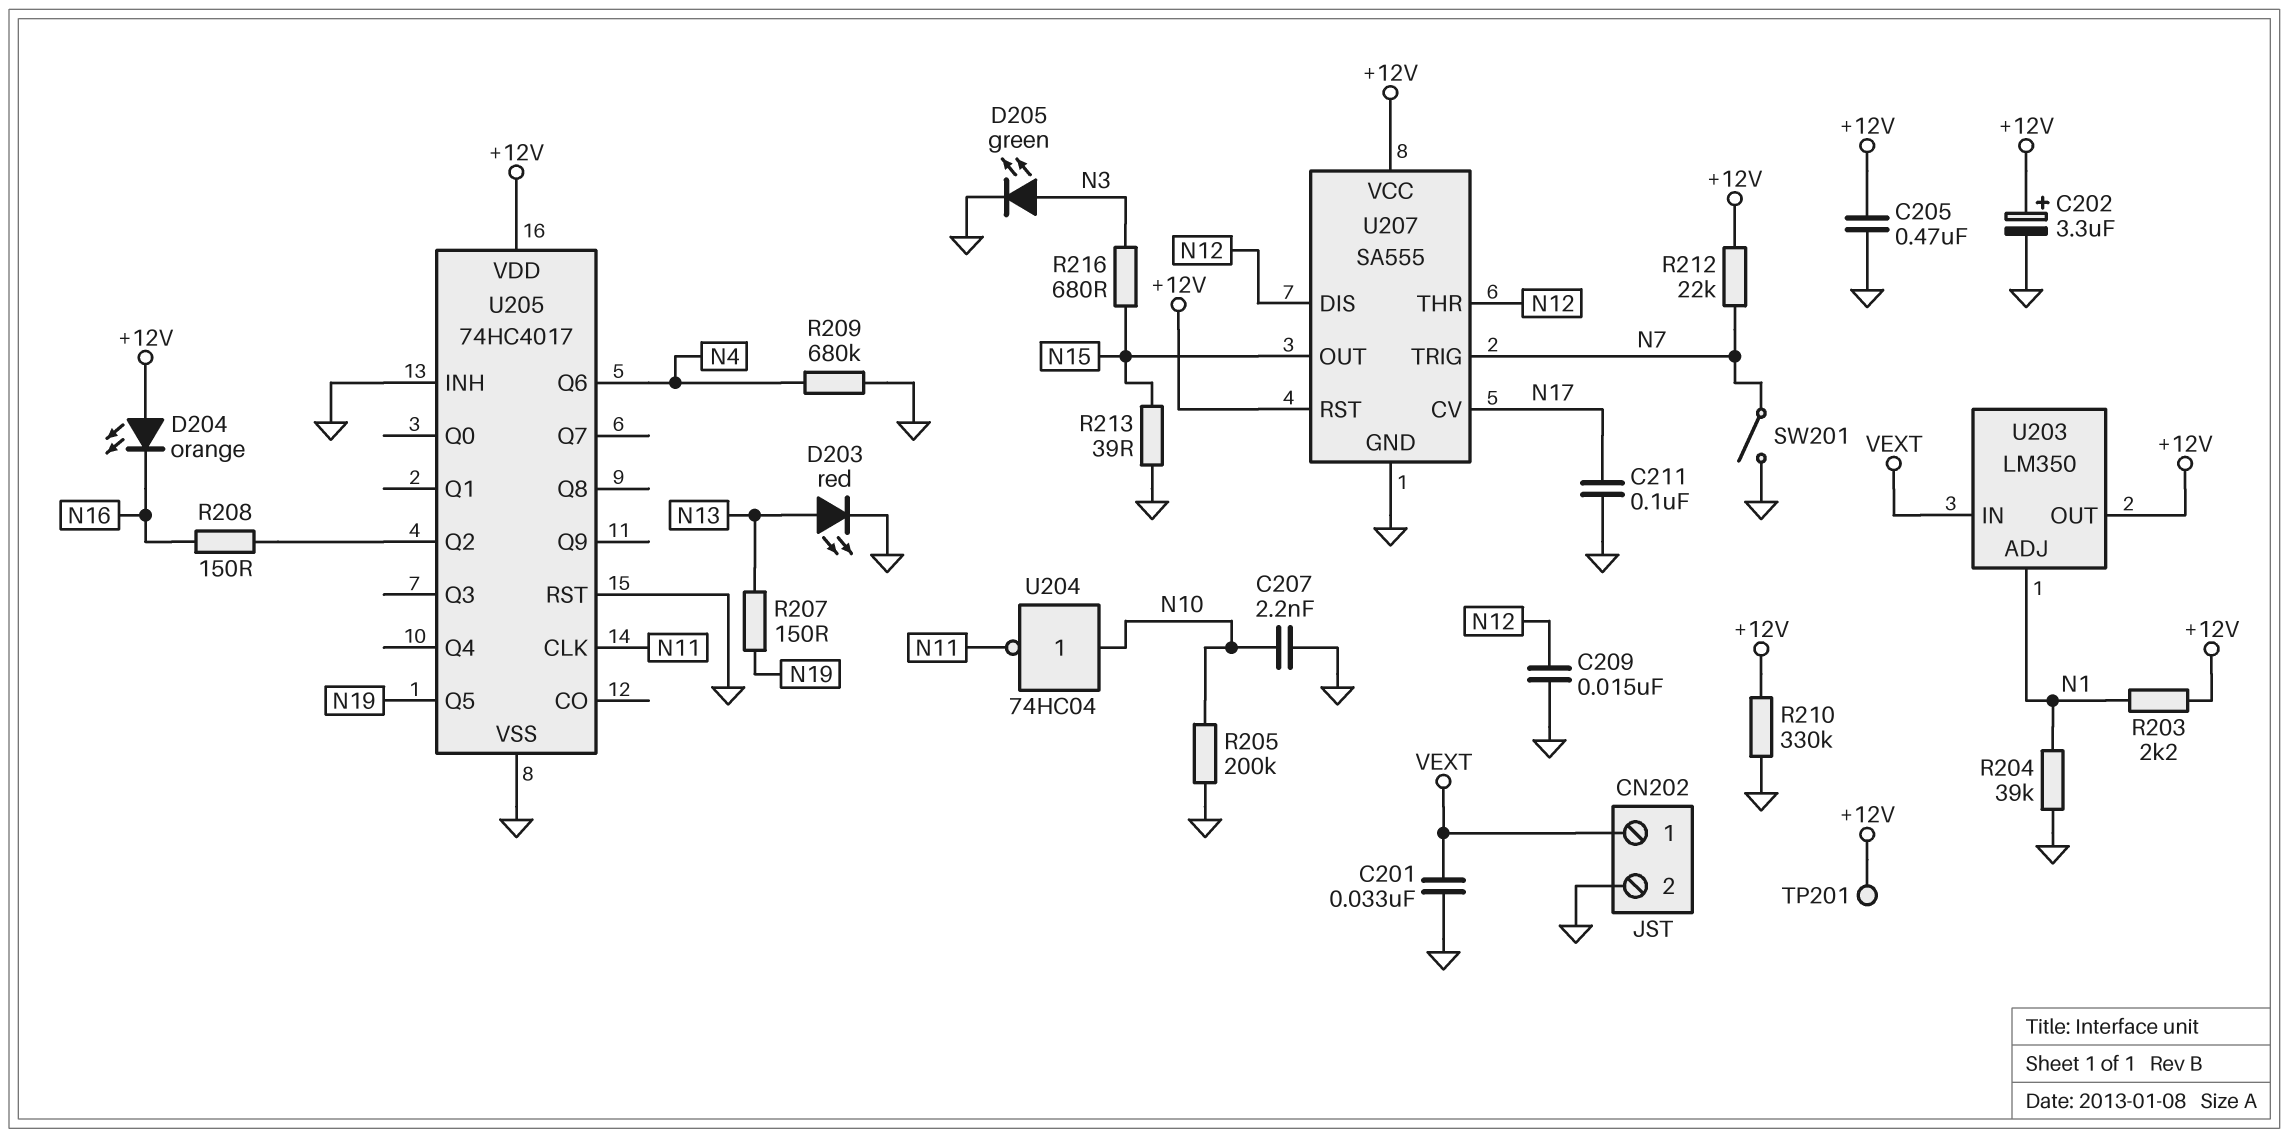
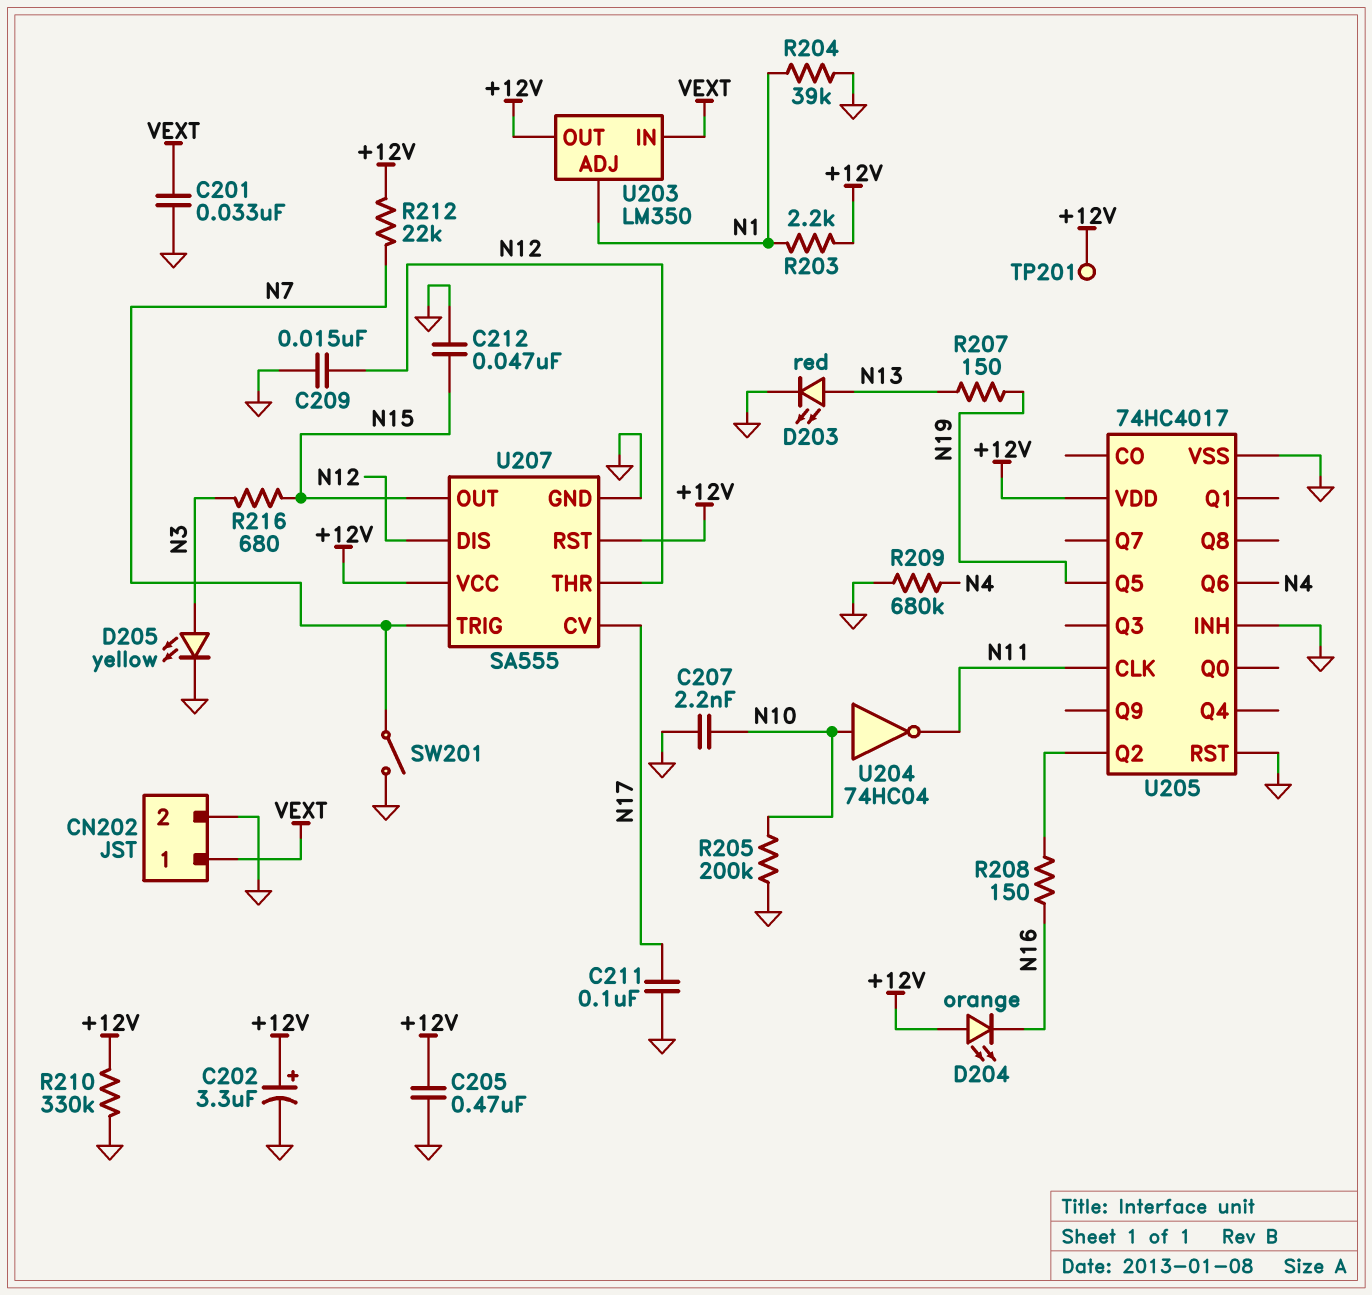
C212: none -> 47nF (GND, N15)
D205: LED green (A N3, K GND) -> LED yellow (A N3, K GND)
R213: 39 (GND, N15) -> none

